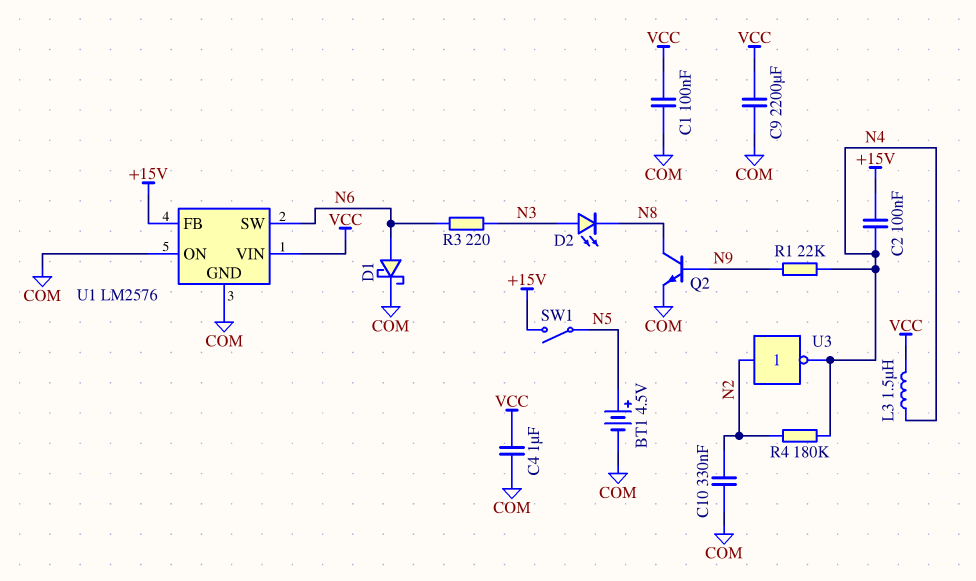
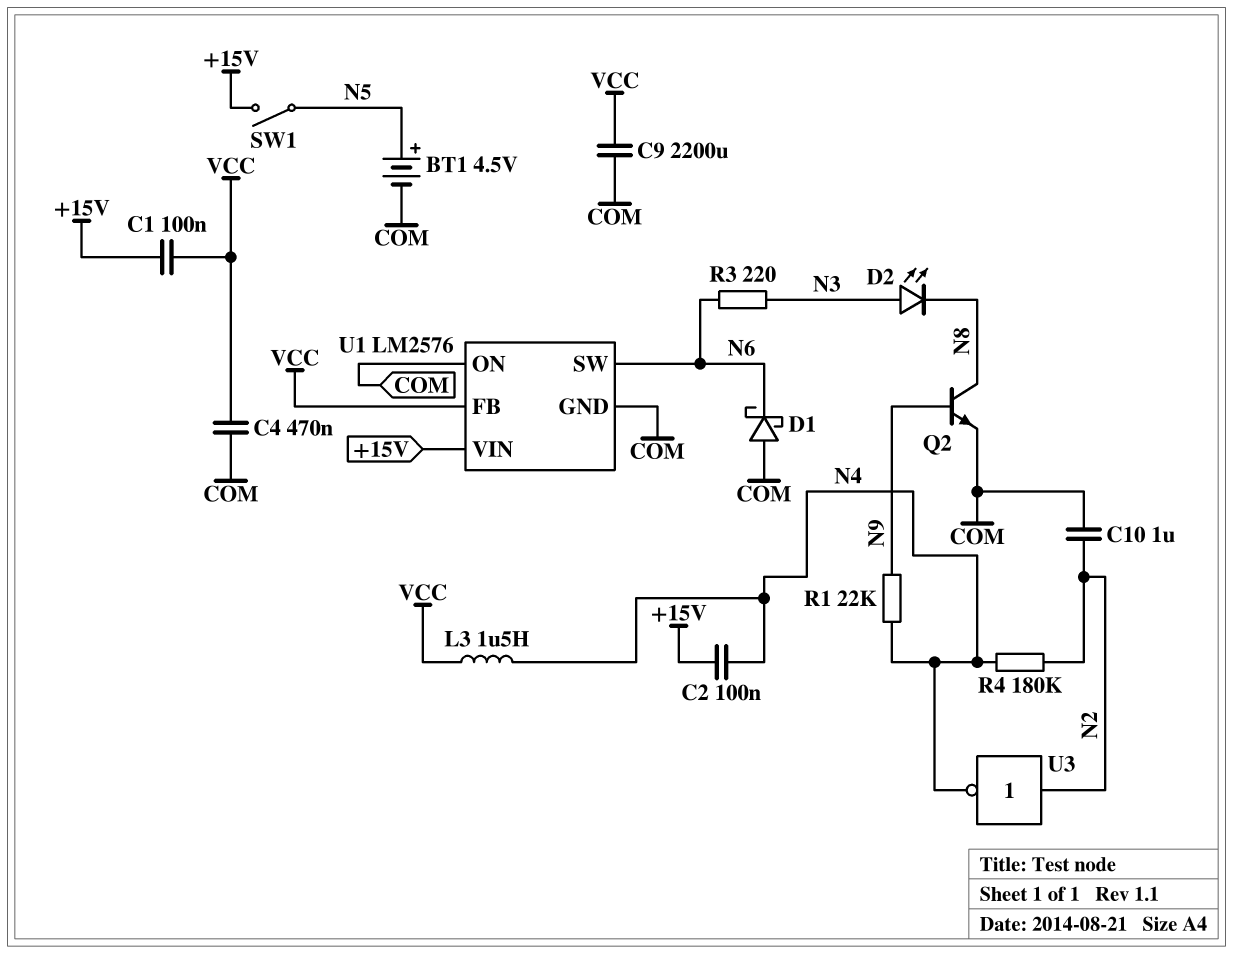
C1: 100nF (COM, VCC) -> 100nF (+15V, VCC)
C4: 1uF (COM, VCC) -> 470nF (COM, VCC)
C10: 330nF (COM, N2) -> 1uF (COM, N2)
D1: schottky (A N6, K COM) -> schottky (A COM, K N6)
U1 pin FB: +15V -> VCC
U1 pin VIN: VCC -> +15V

